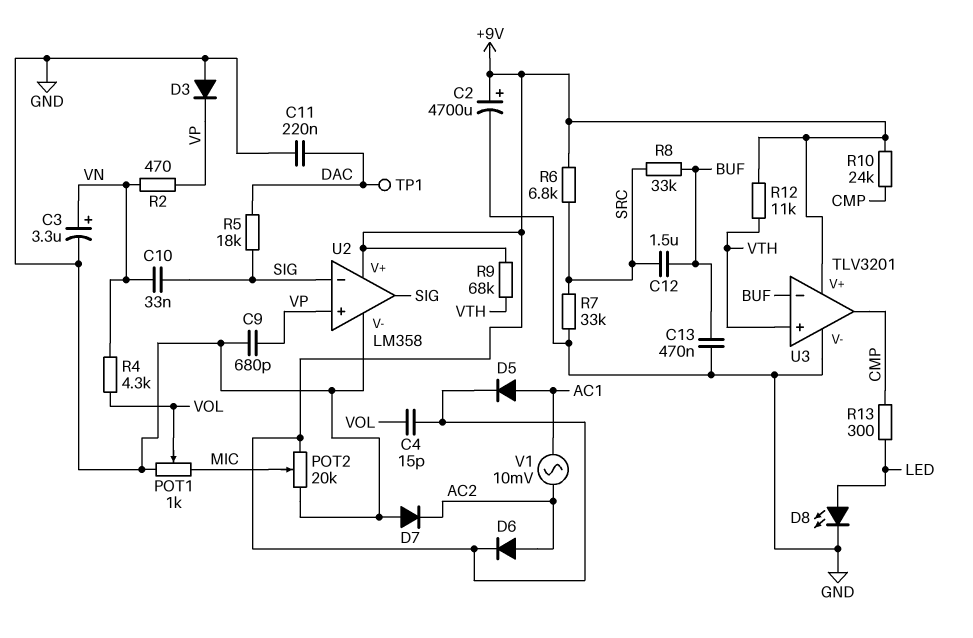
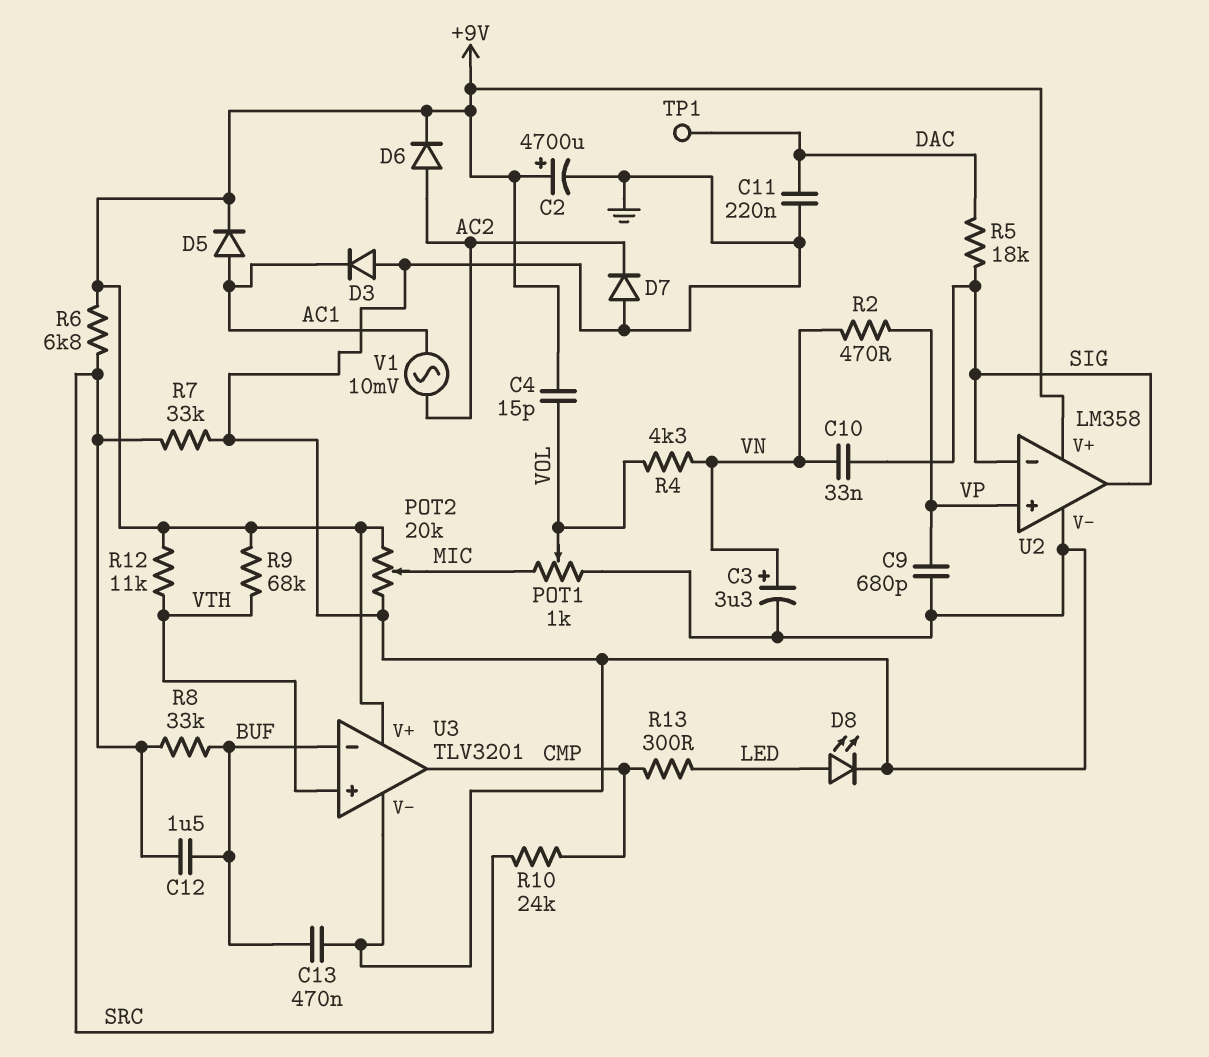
D3: diode (A GND, K VP) -> diode (A GND, K AC1)
R10: 24k (+9V, CMP) -> 24k (CMP, SRC)

